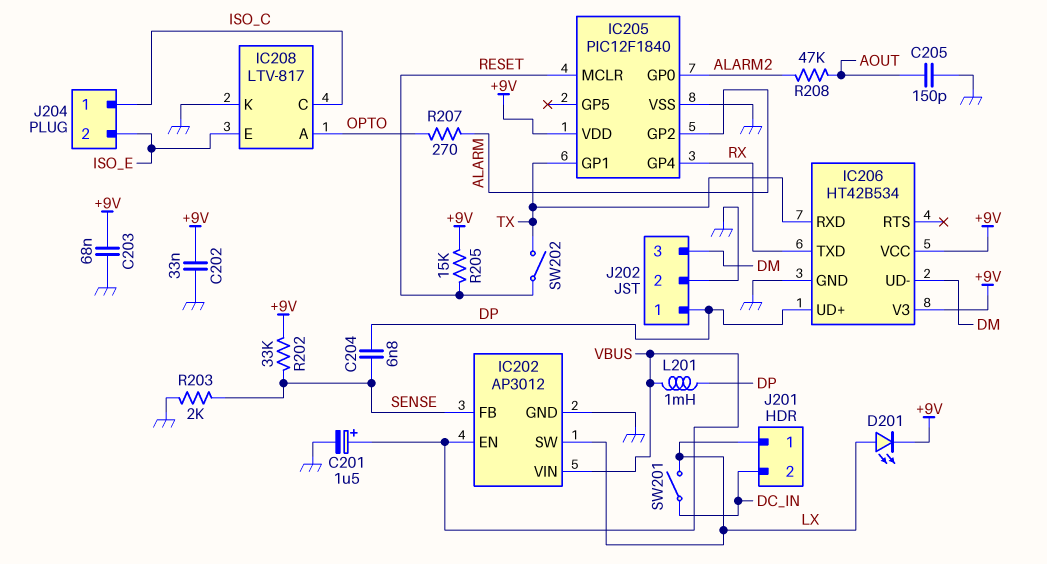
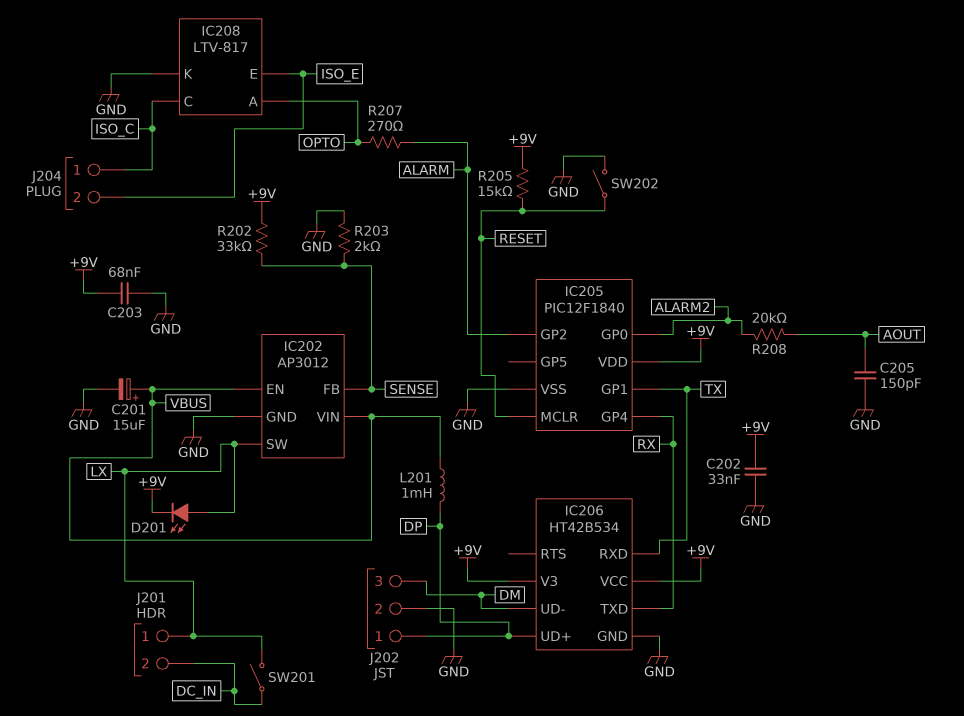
C201: 1.5uF (plus VBUS, minus GND) -> 15uF (plus VBUS, minus GND)
C204: 6.8nF (DP, SENSE) -> none
R208: 47k (ALARM2, AOUT) -> 20k (ALARM2, AOUT)
SW202: switch (RESET, TX) -> switch (GND, RESET)

